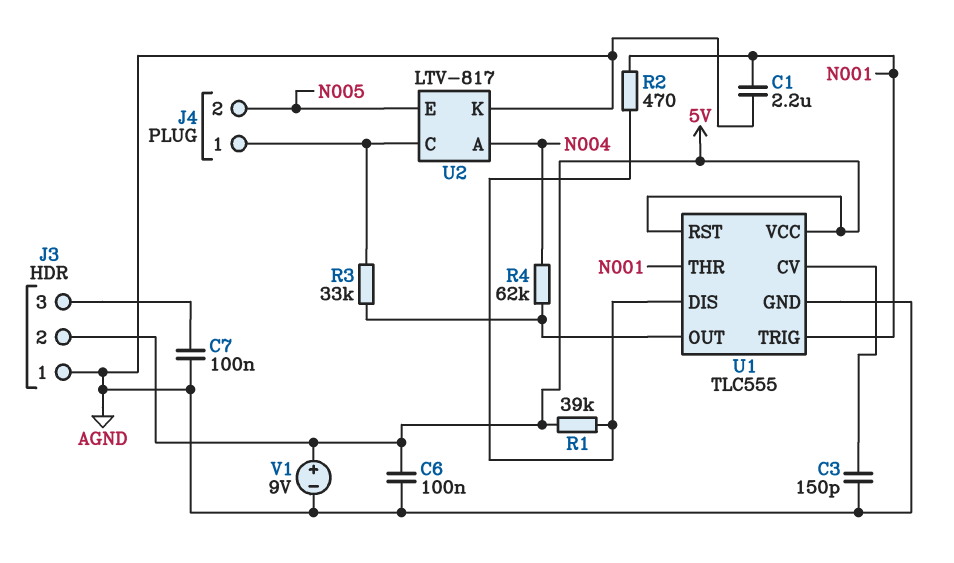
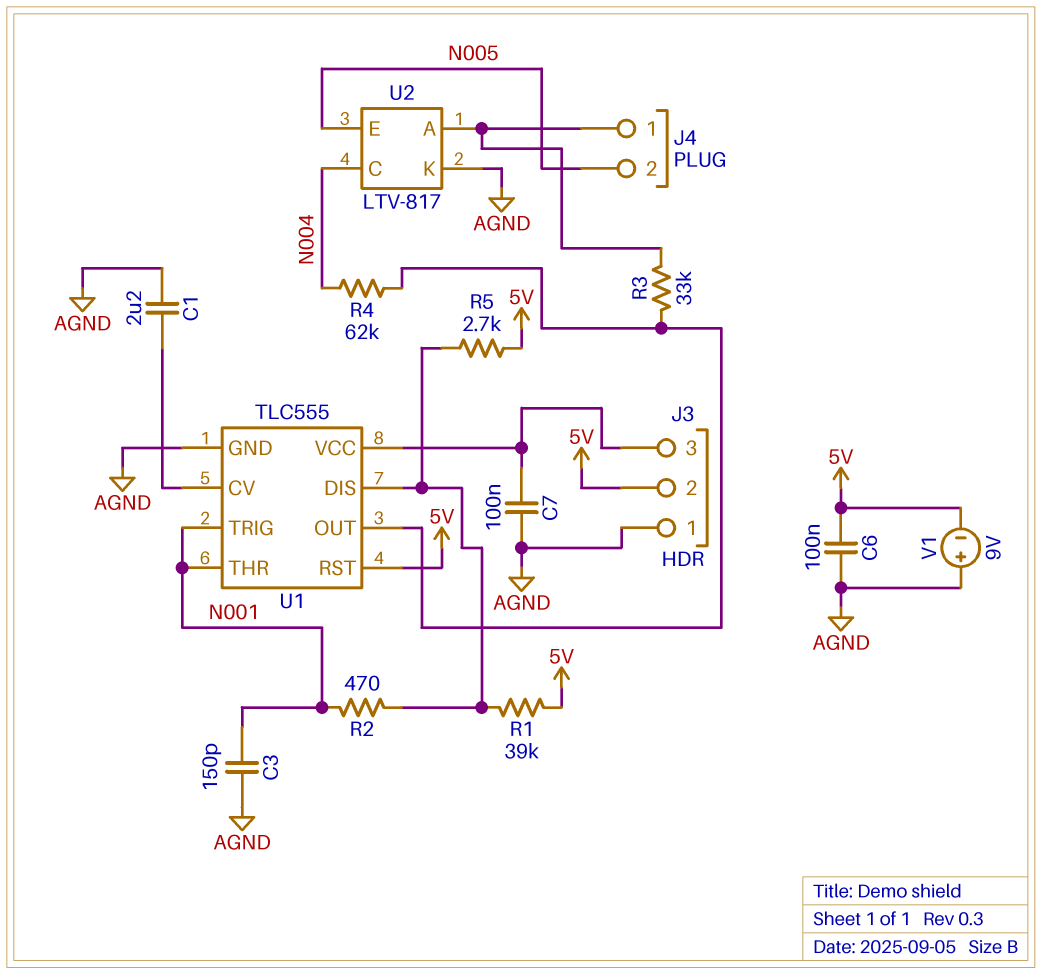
C1: 2.2uF (AGND, N001) -> 2.2uF (AGND, U1/CV)
C3: 150pF (AGND, U1/CV) -> 150pF (AGND, N001)
R5: none -> 2.7k (5V, U1/DIS)
U1 pin VCC: 5V -> J3/3
U2 pin A: N004 -> J4/1
U2 pin C: J4/1 -> N004
V1: 9V (plus 5V, minus AGND) -> 9V (plus AGND, minus 5V)

